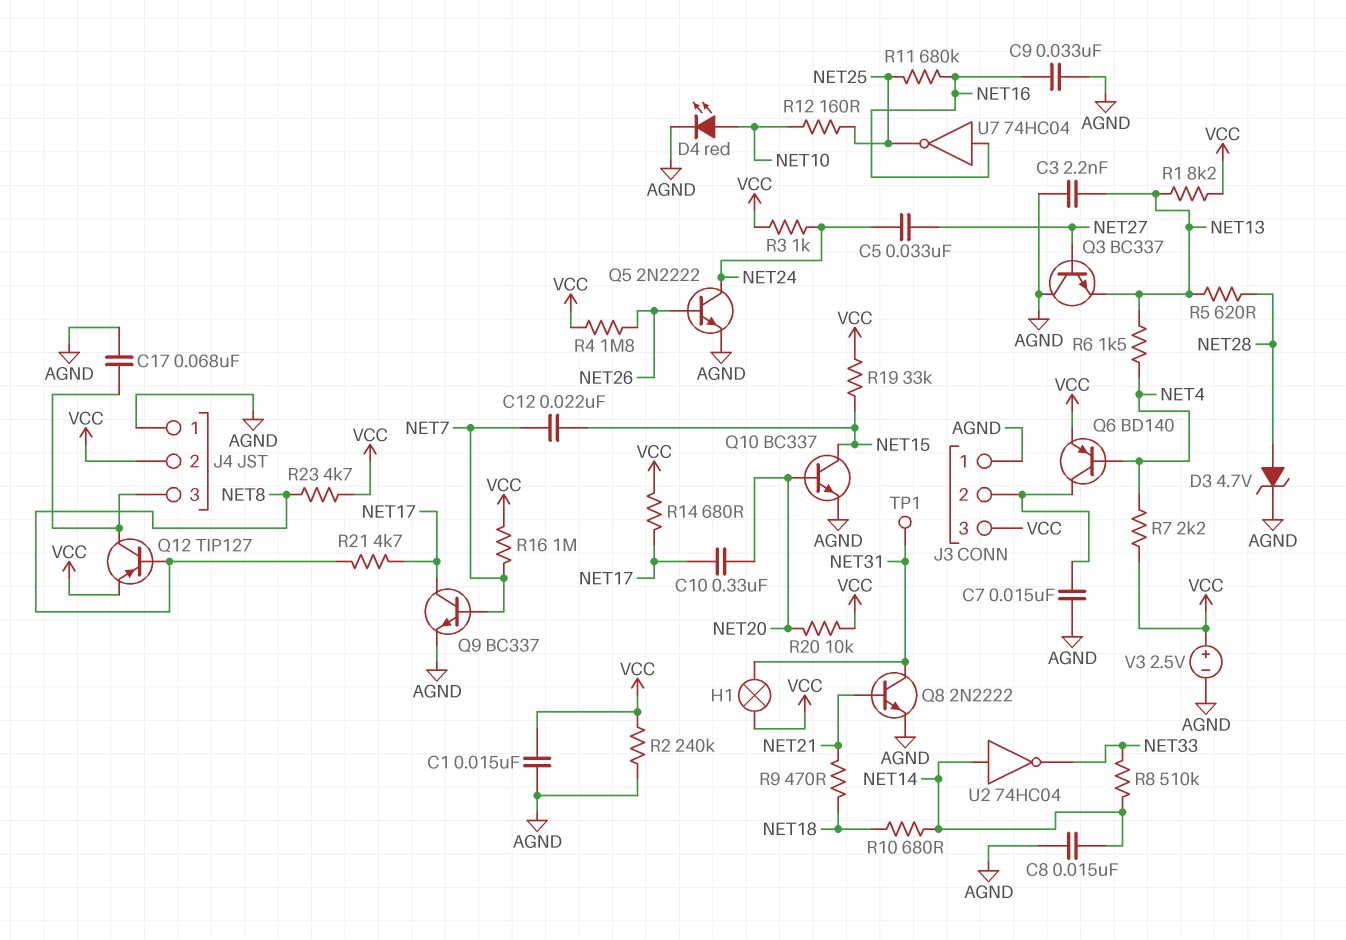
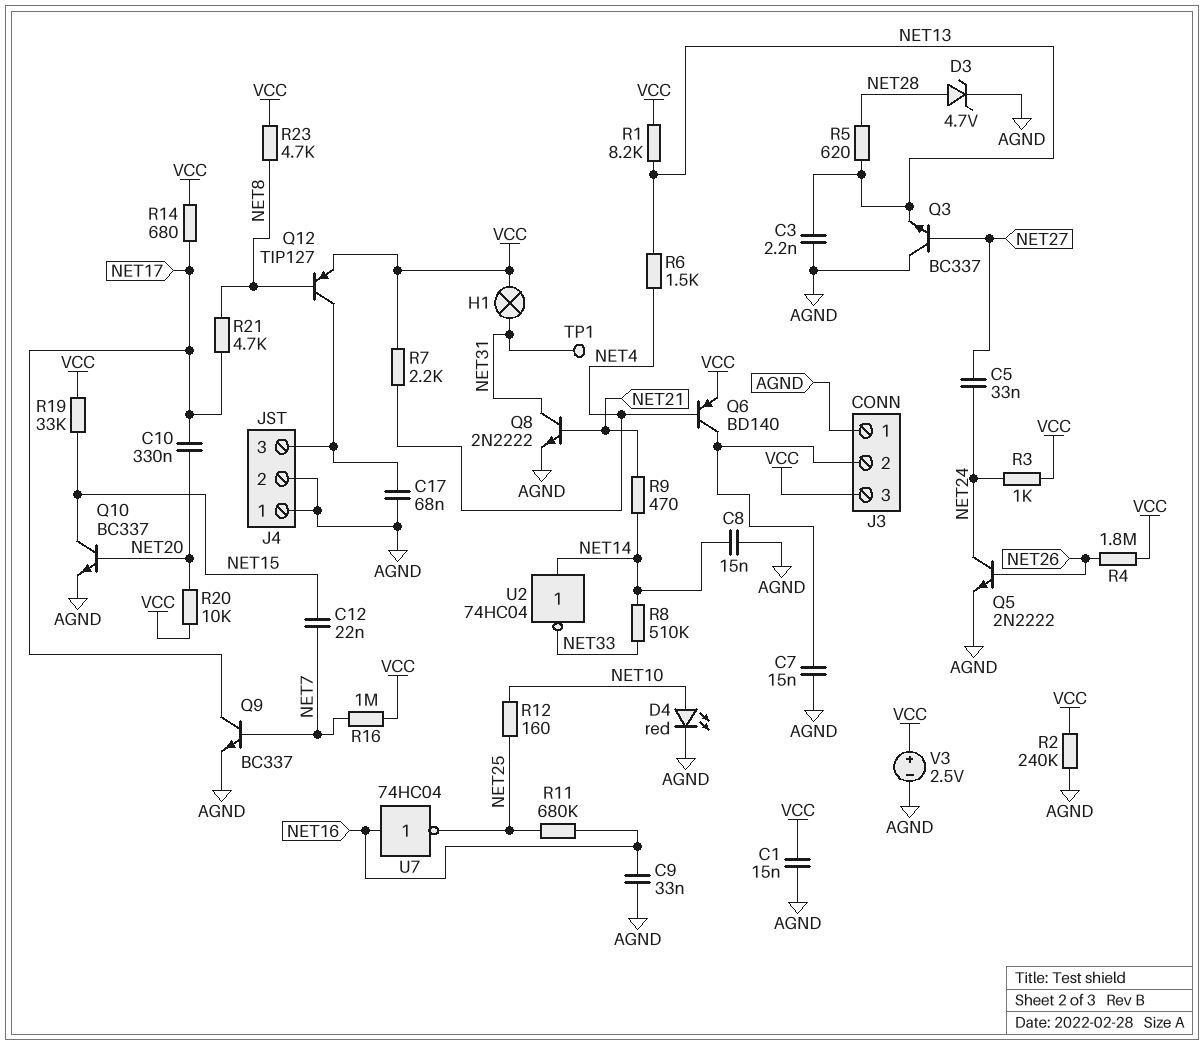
J4 pin 2: VCC -> AGND
R9: 470 (NET18, NET21) -> 470 (NET14, NET21)
R10: 680 (NET14, NET18) -> none

